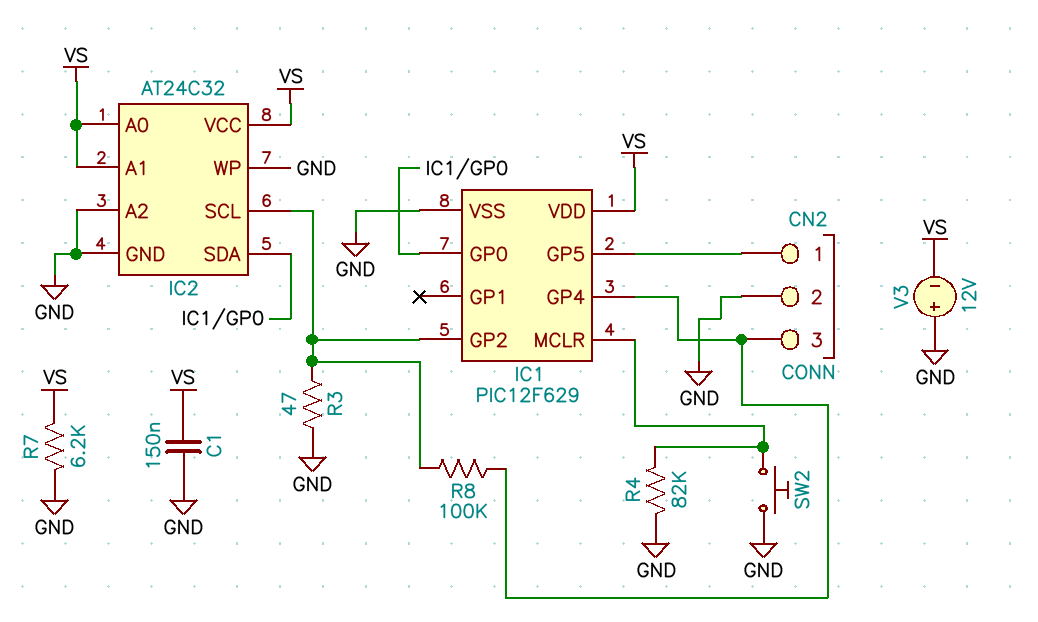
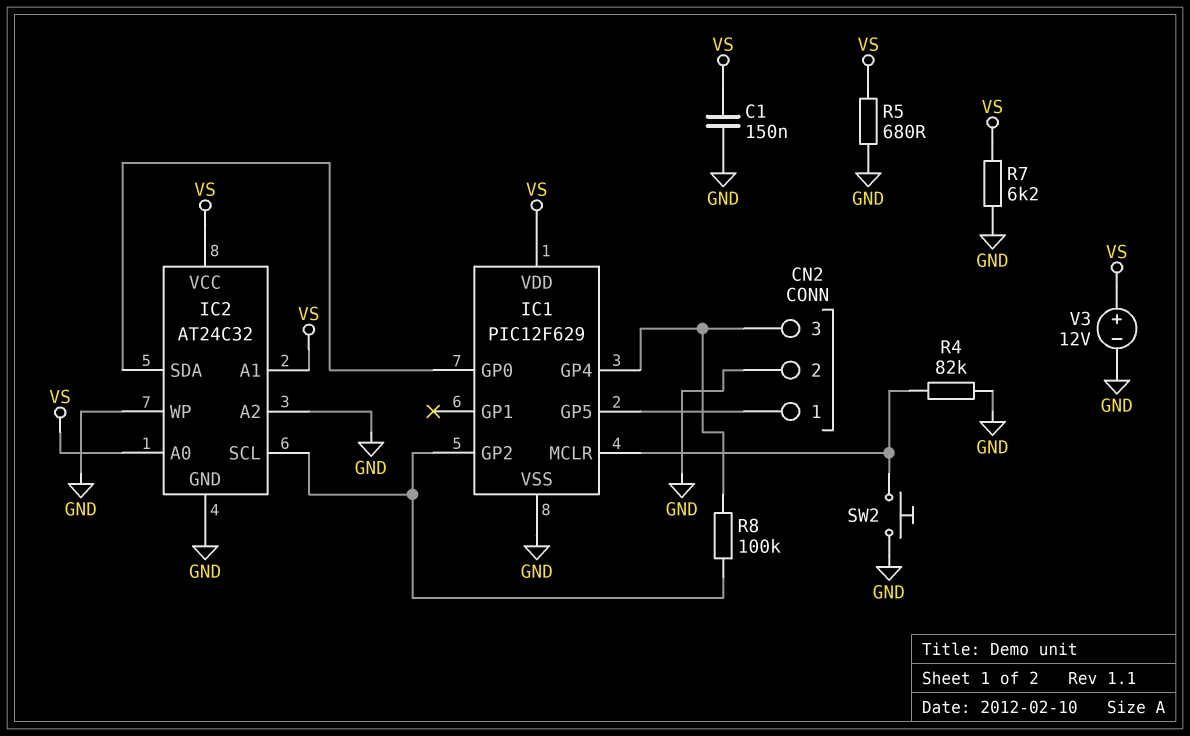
R3: 47 (GND, IC1/GP2) -> none
R5: none -> 680 (GND, VS)
V3: 12V (plus GND, minus VS) -> 12V (plus VS, minus GND)

